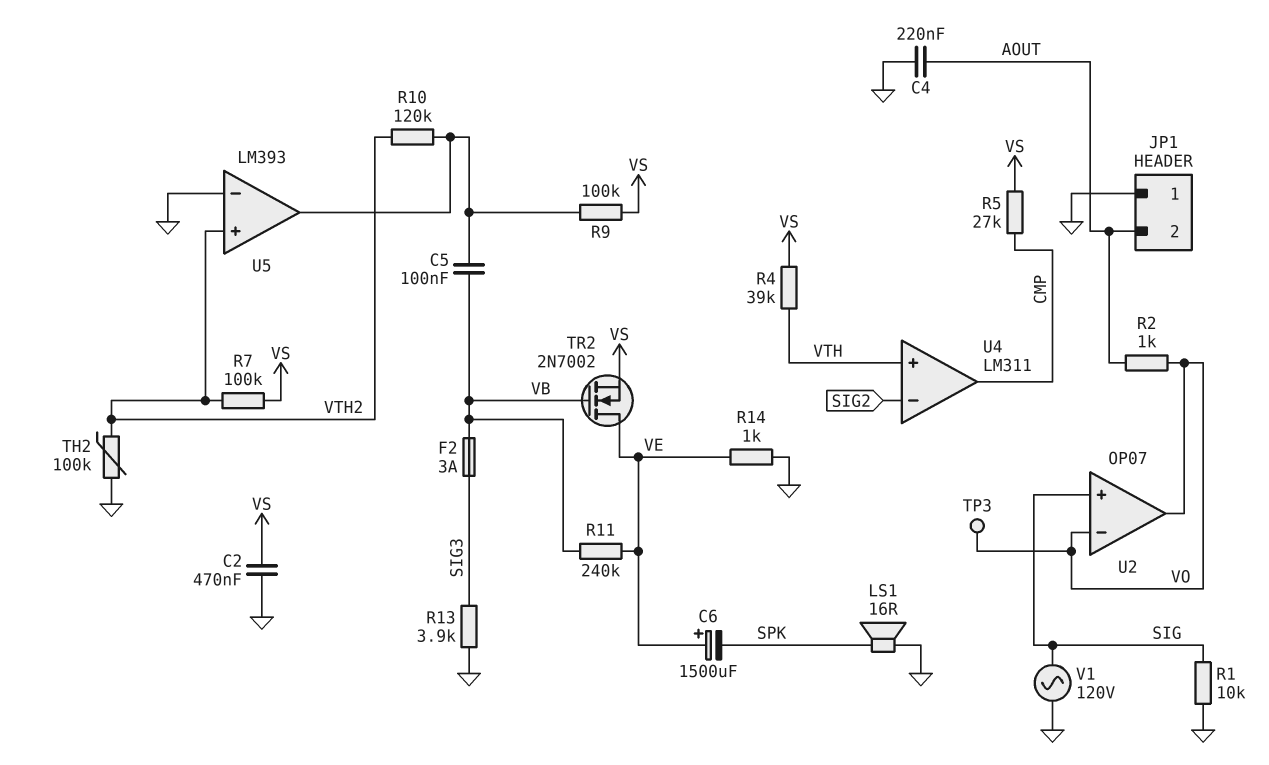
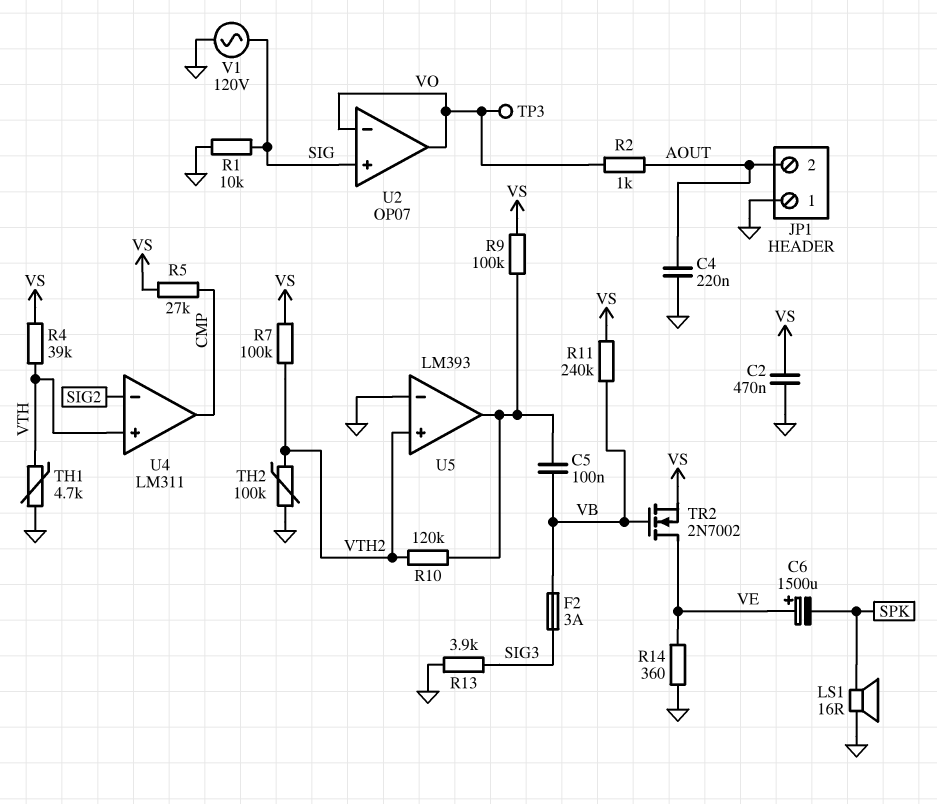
R11: 240k (VB, VE) -> 240k (VB, VS)
R14: 1k (GND, VE) -> 360 (GND, VE)
TH1: none -> 4.7k (GND, VTH)

